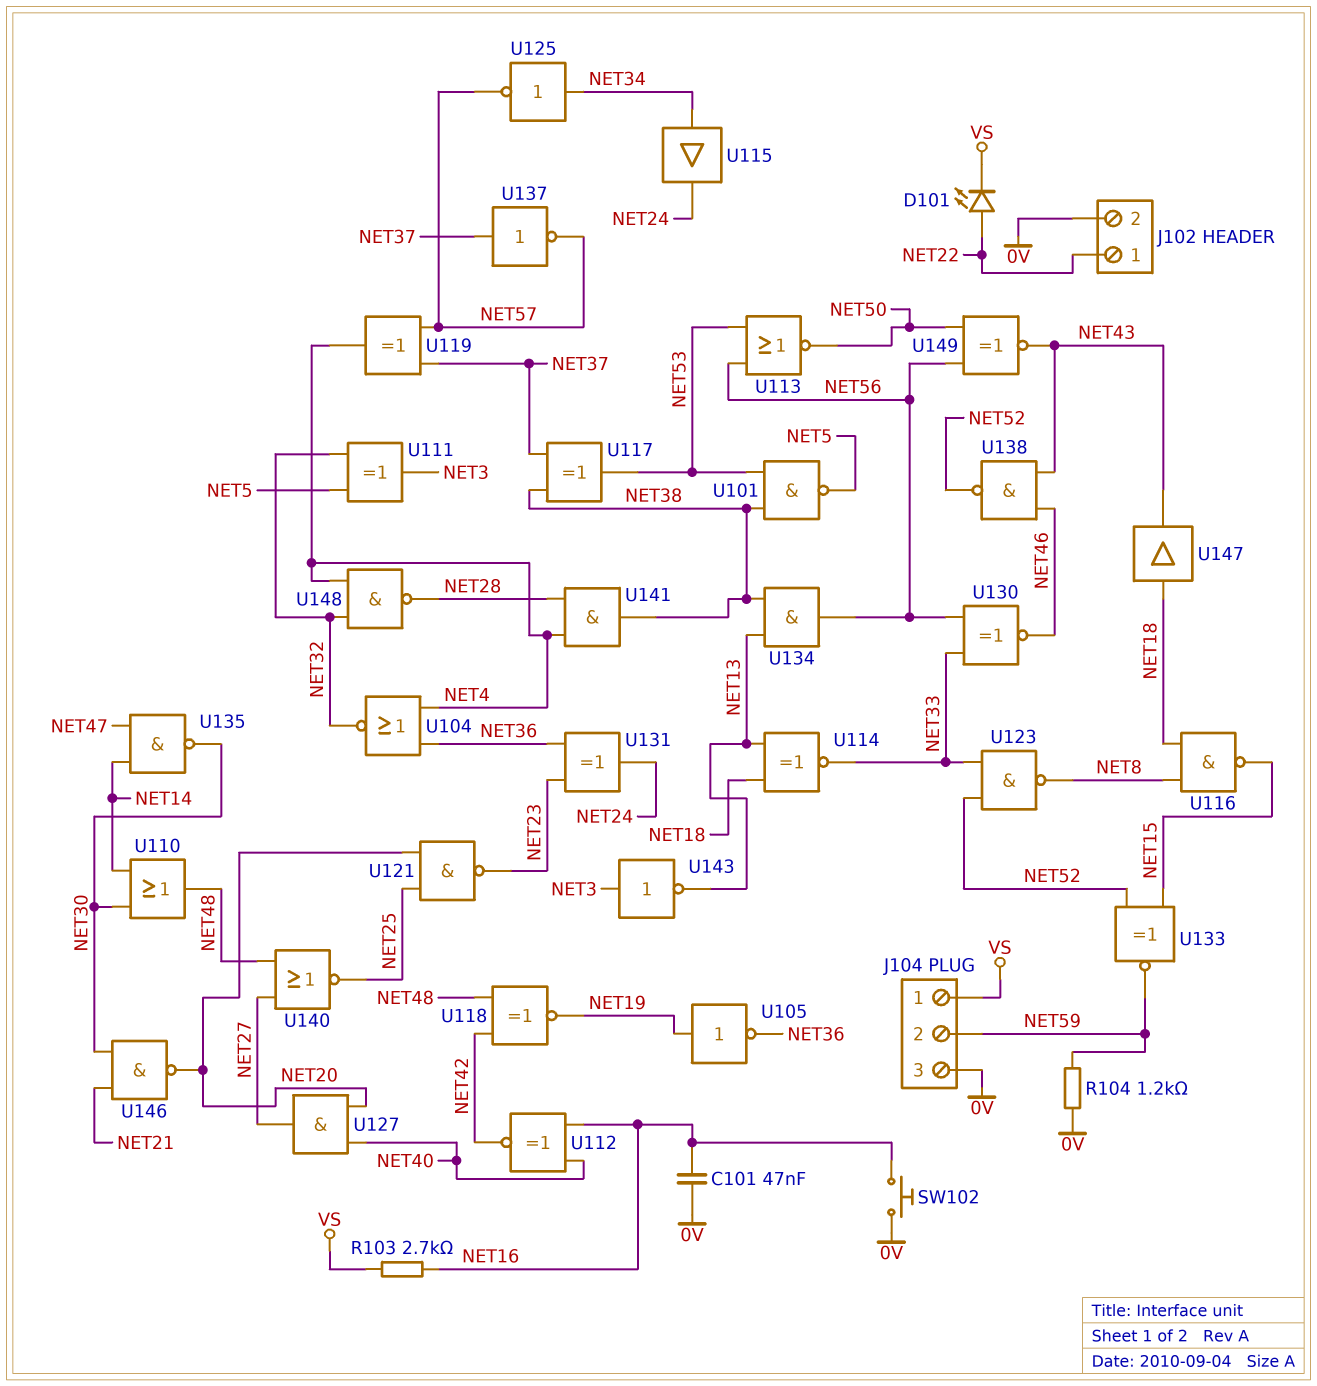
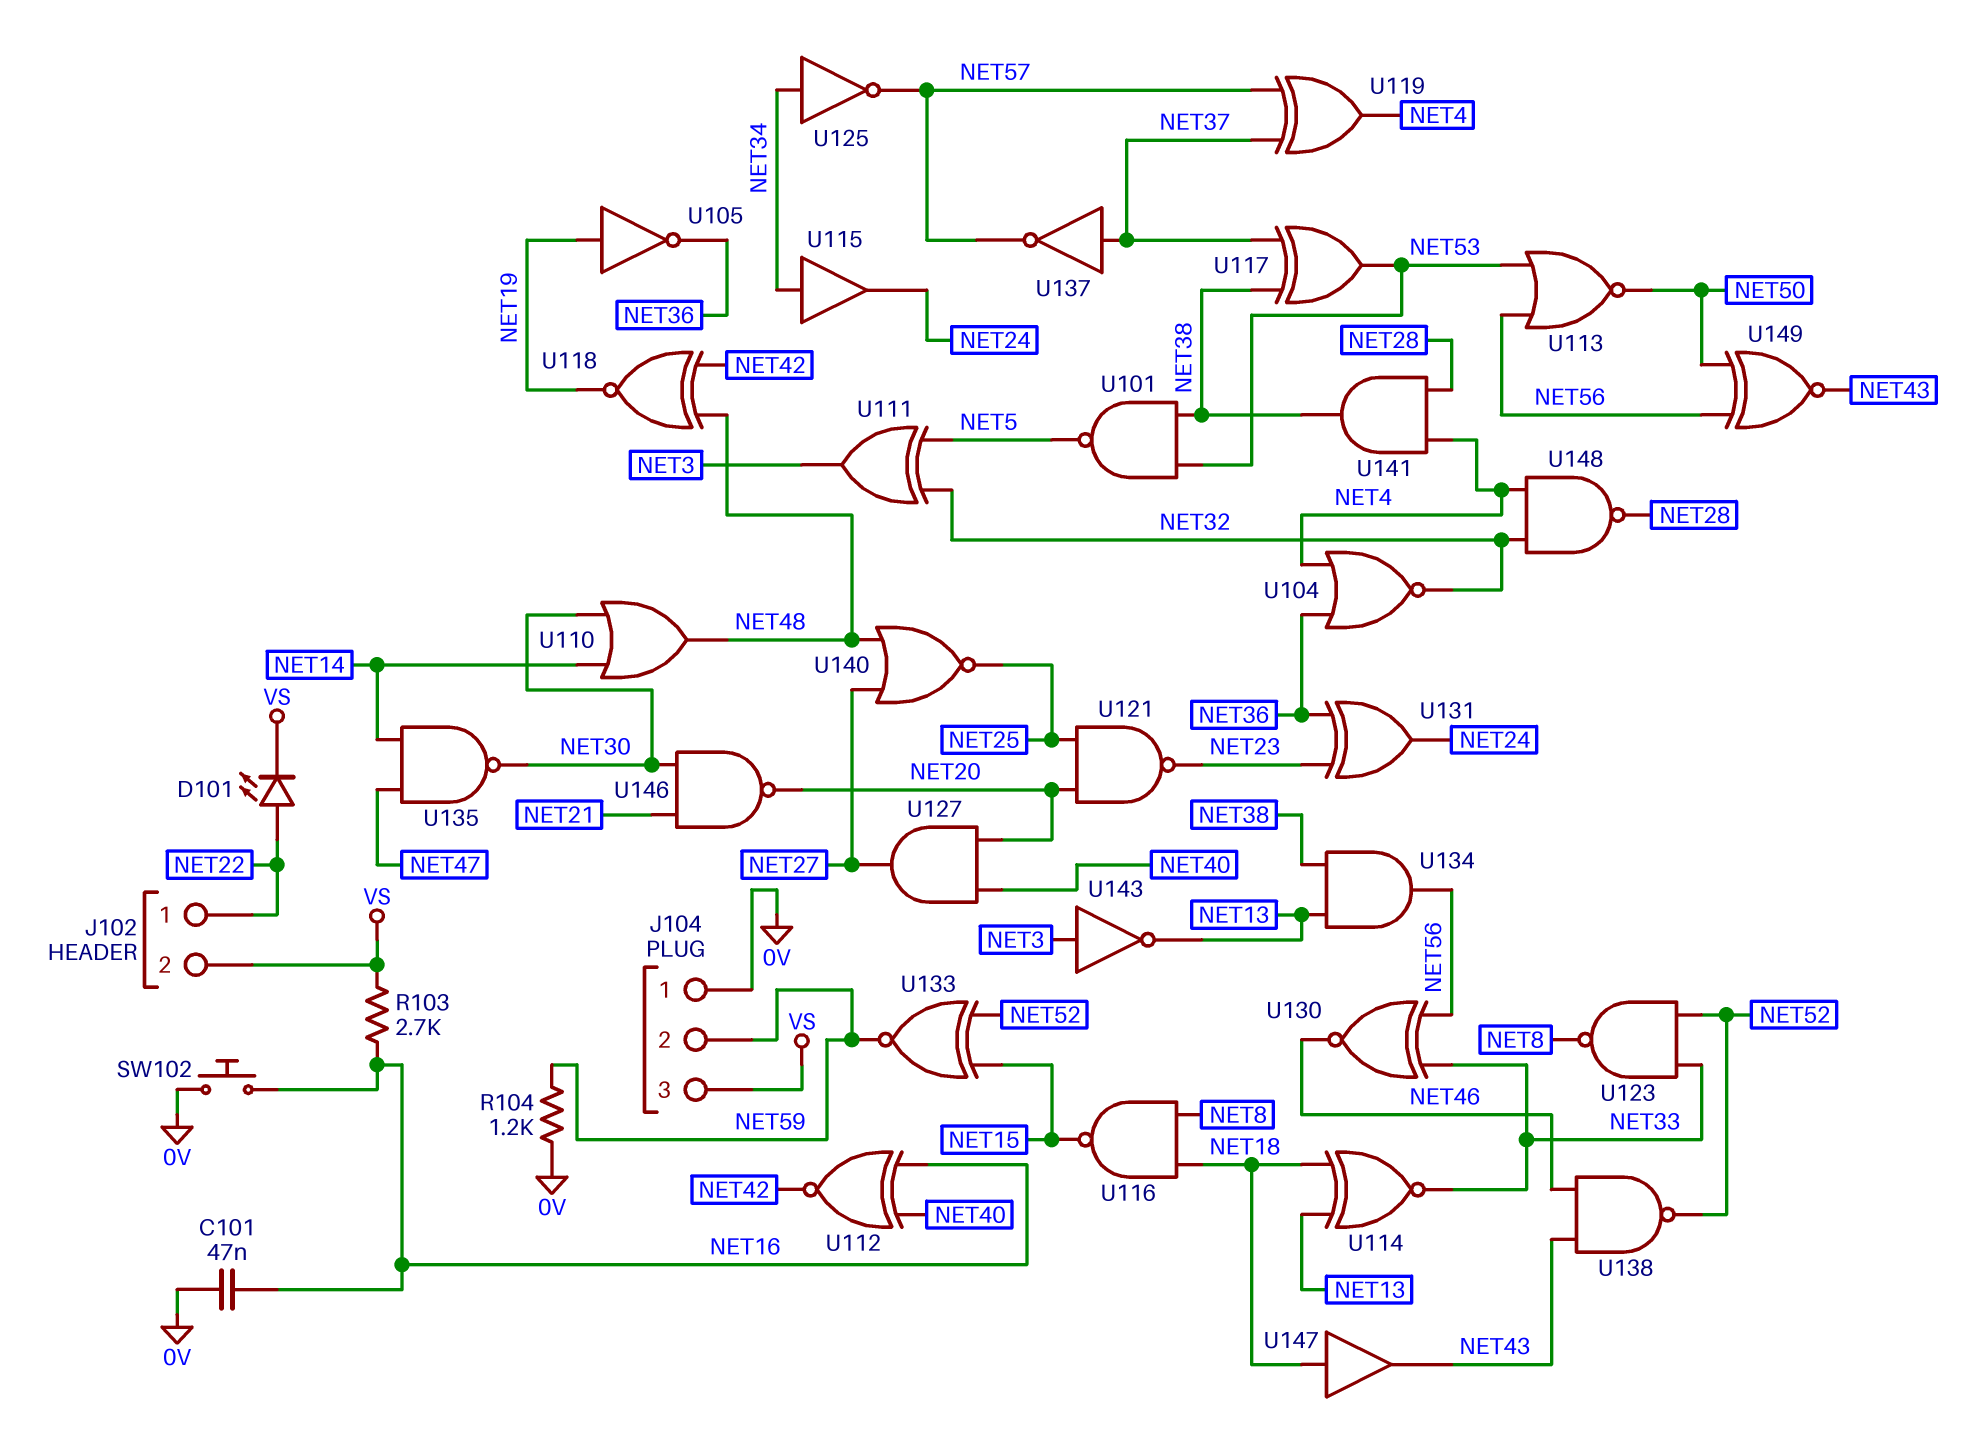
J102 pin 2: 0V -> VS
J104 pin 1: VS -> 0V
J104 pin 3: 0V -> VS

